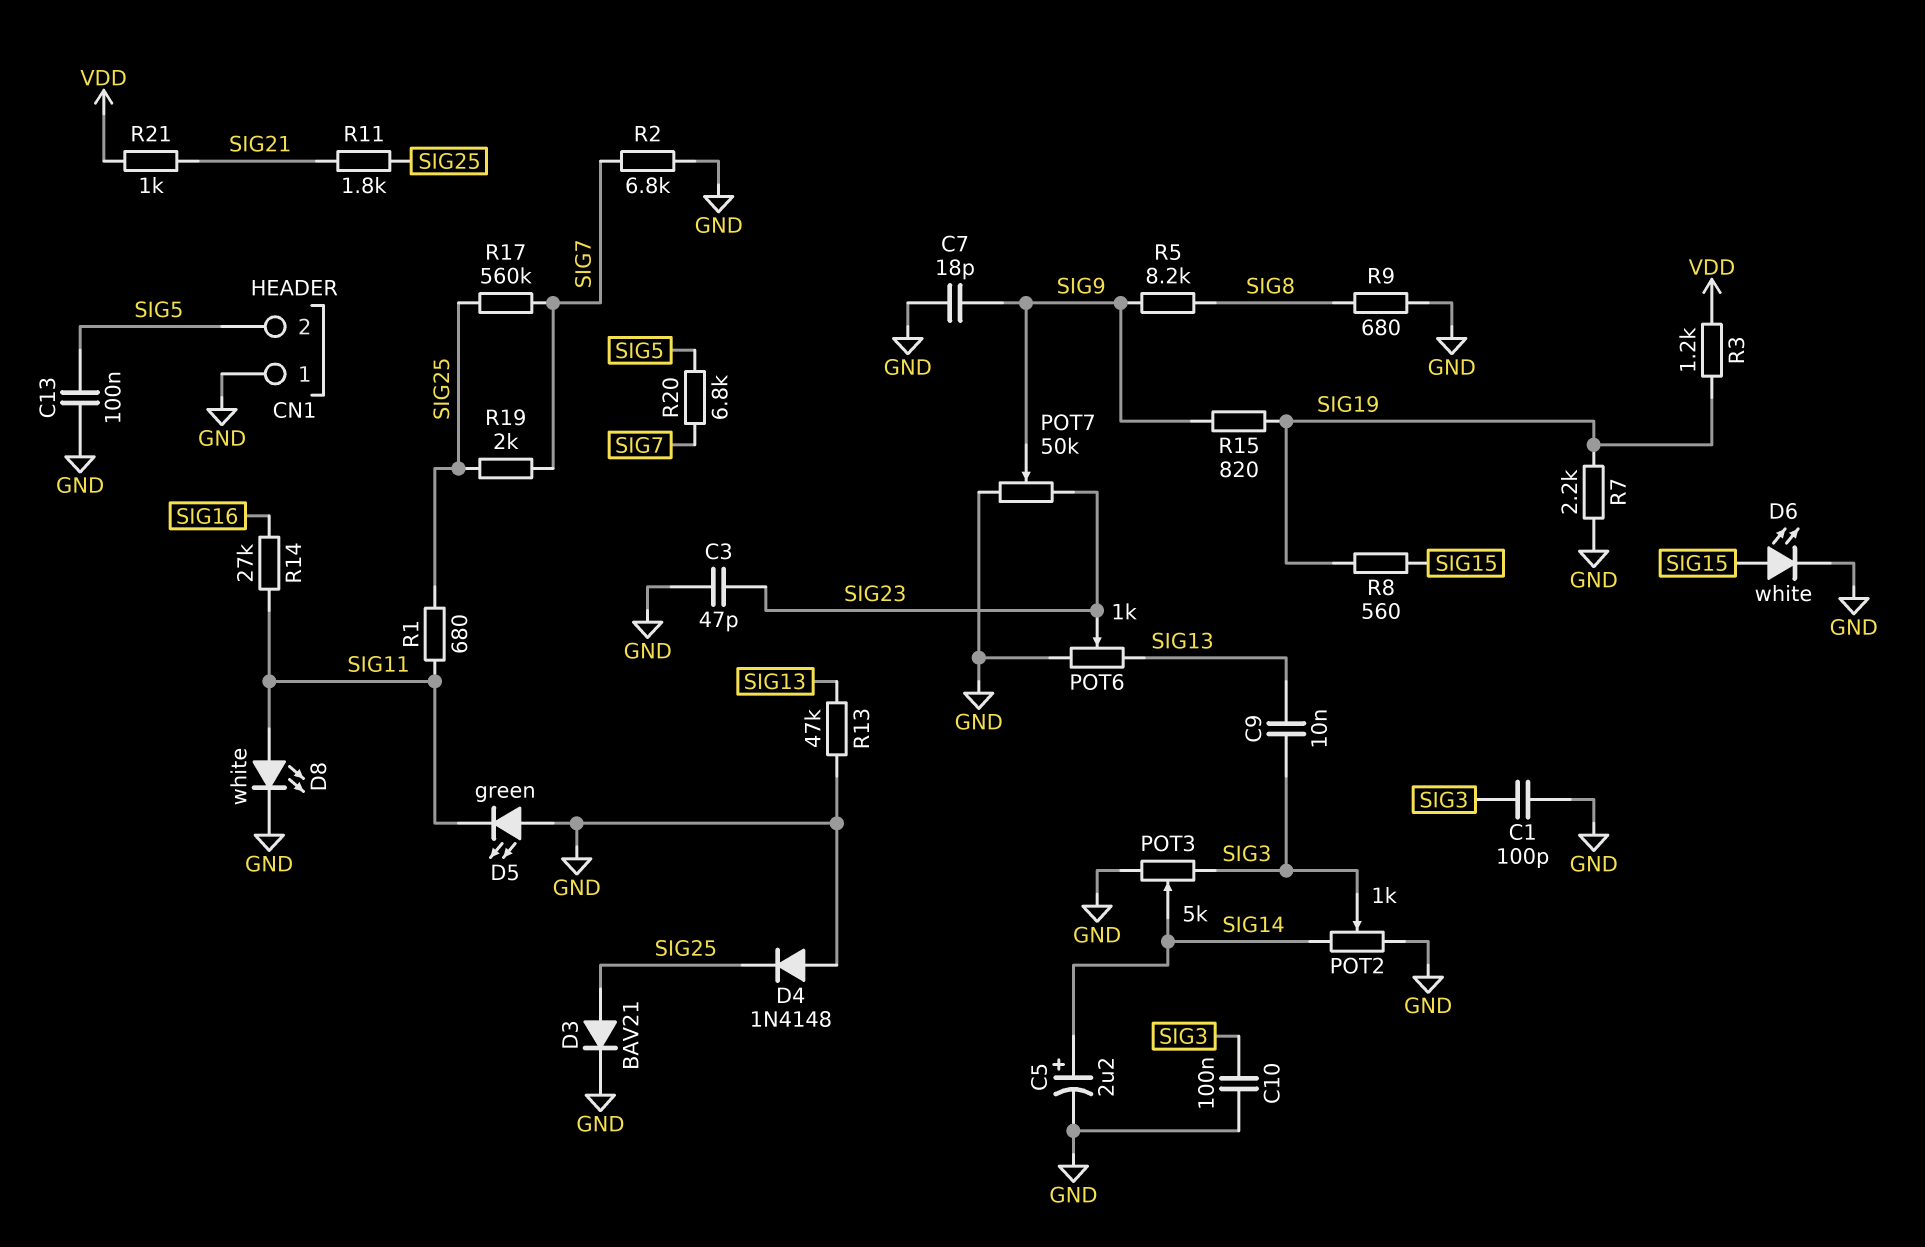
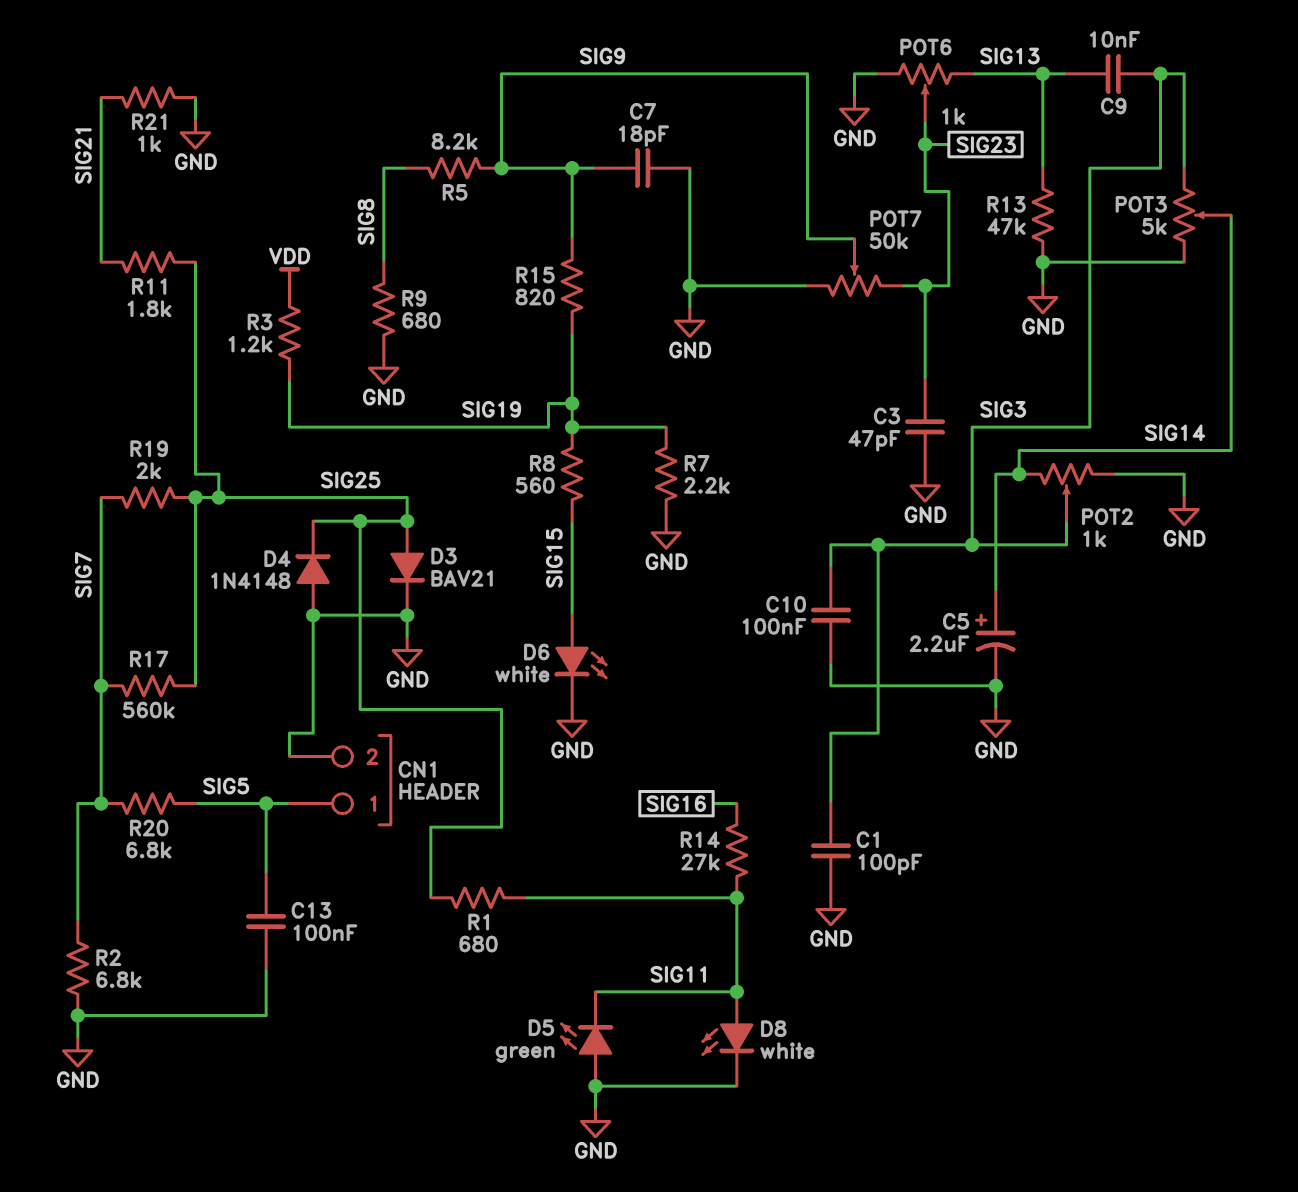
CN1 pin 1: GND -> SIG5
CN1 pin 2: SIG5 -> GND
R21: 1k (SIG21, VDD) -> 1k (GND, SIG21)

